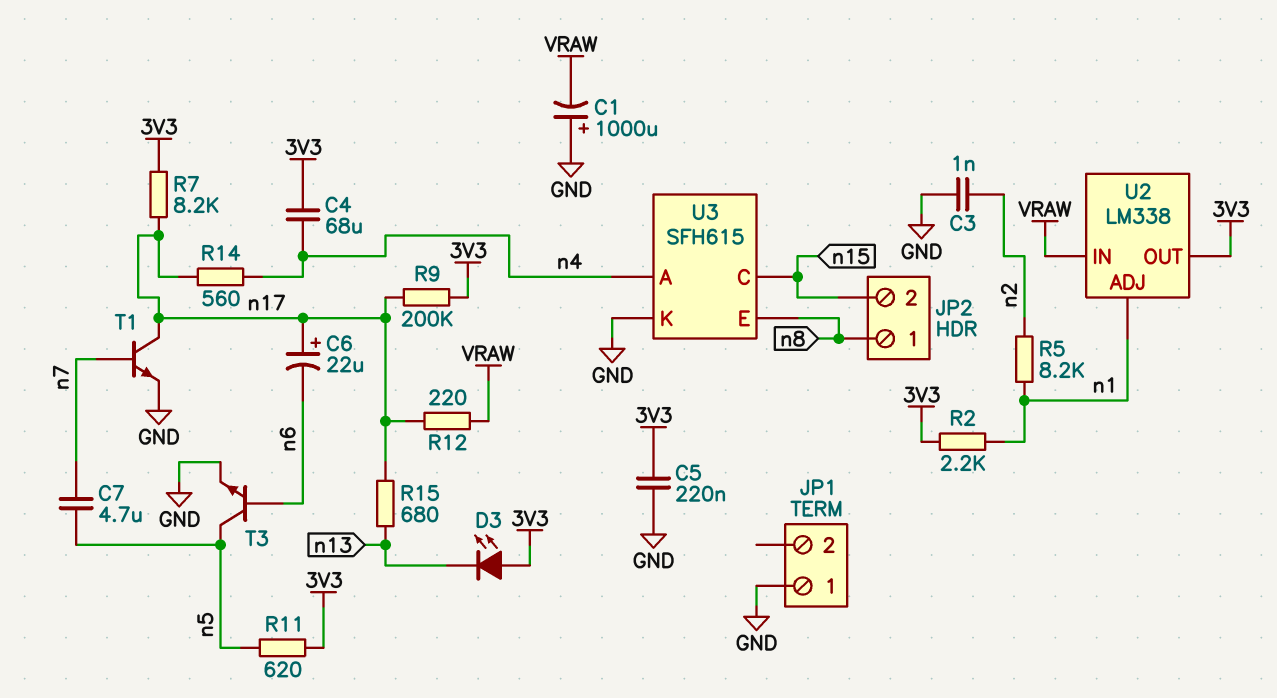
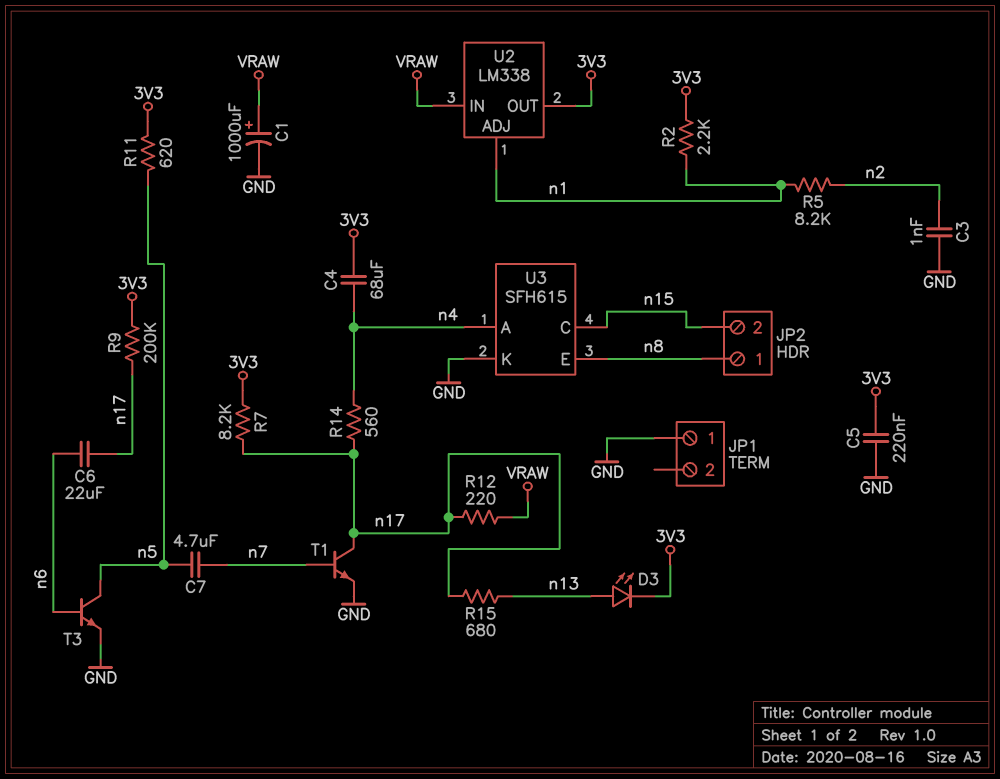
C1: 1000uF (plus GND, minus VRAW) -> 1000uF (plus VRAW, minus GND)
C6: 22uF (plus n17, minus n6) -> 22uF (n6, n17)
D3: LED (A 3V3, K n13) -> LED (A n13, K 3V3)

